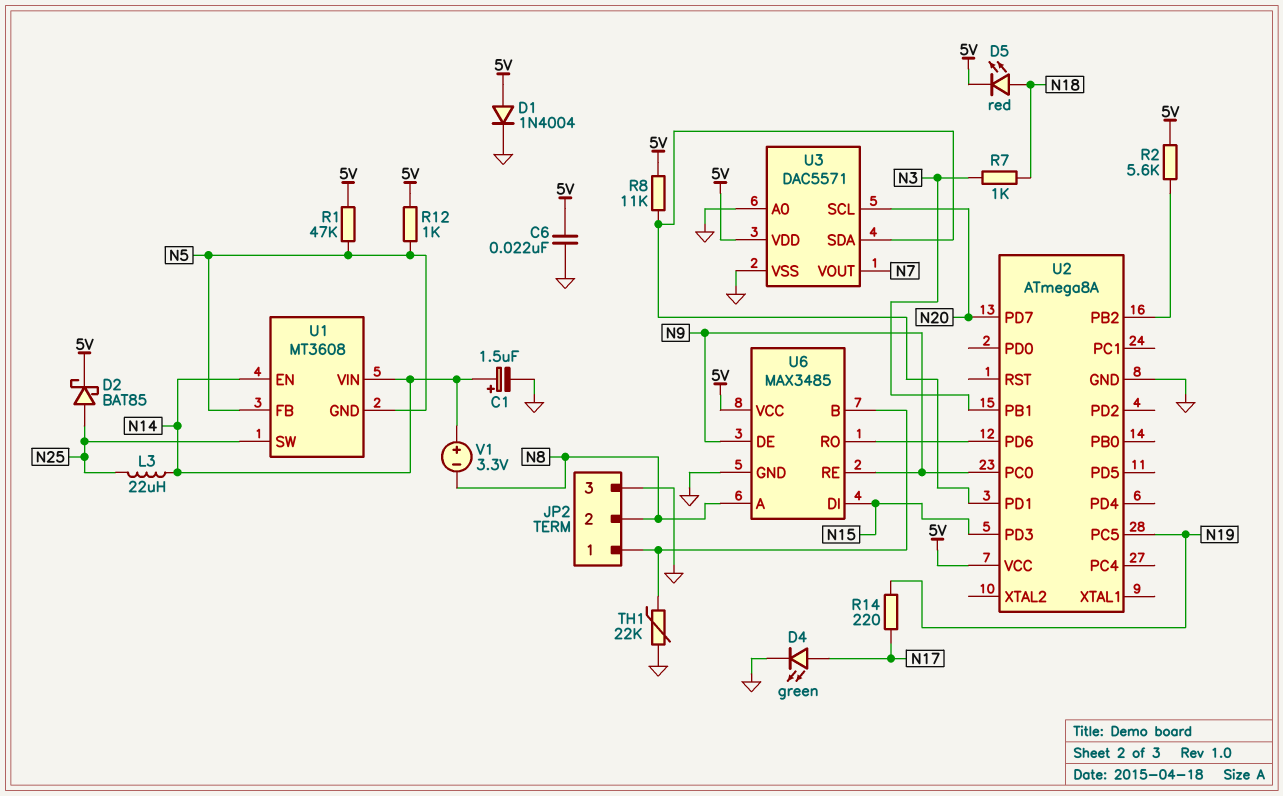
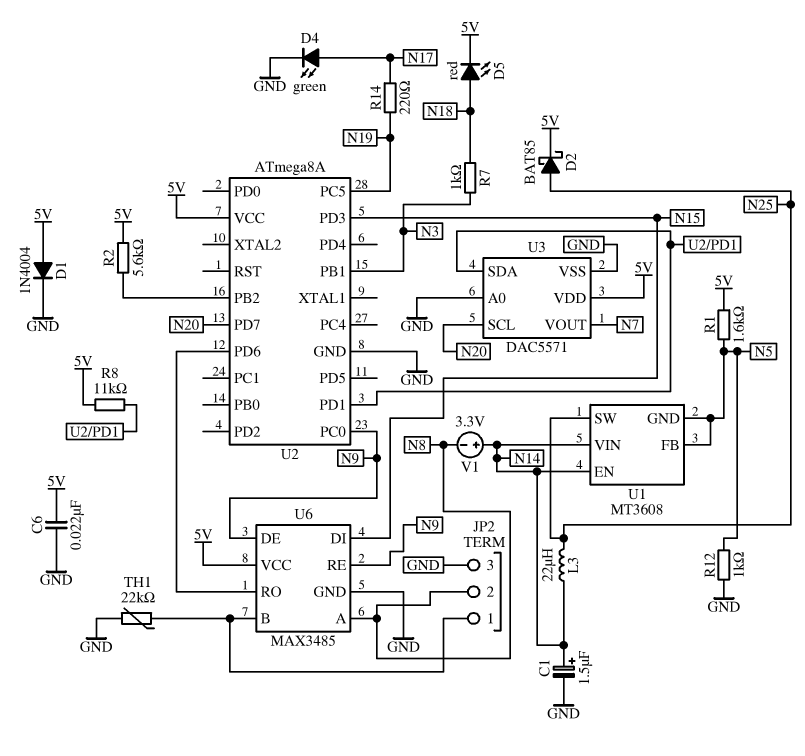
R1: 47k (5V, N5) -> 1.6k (5V, N5)
R12: 1k (5V, N5) -> 1k (GND, N5)

